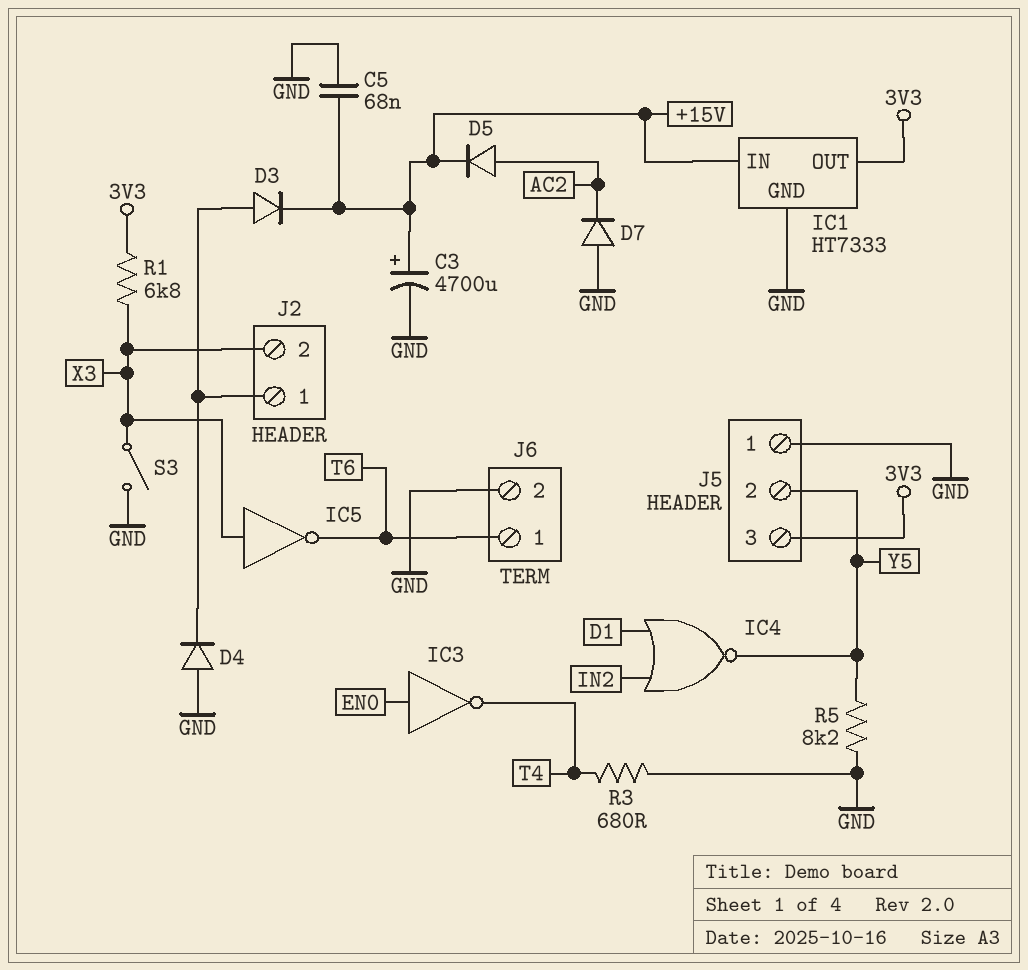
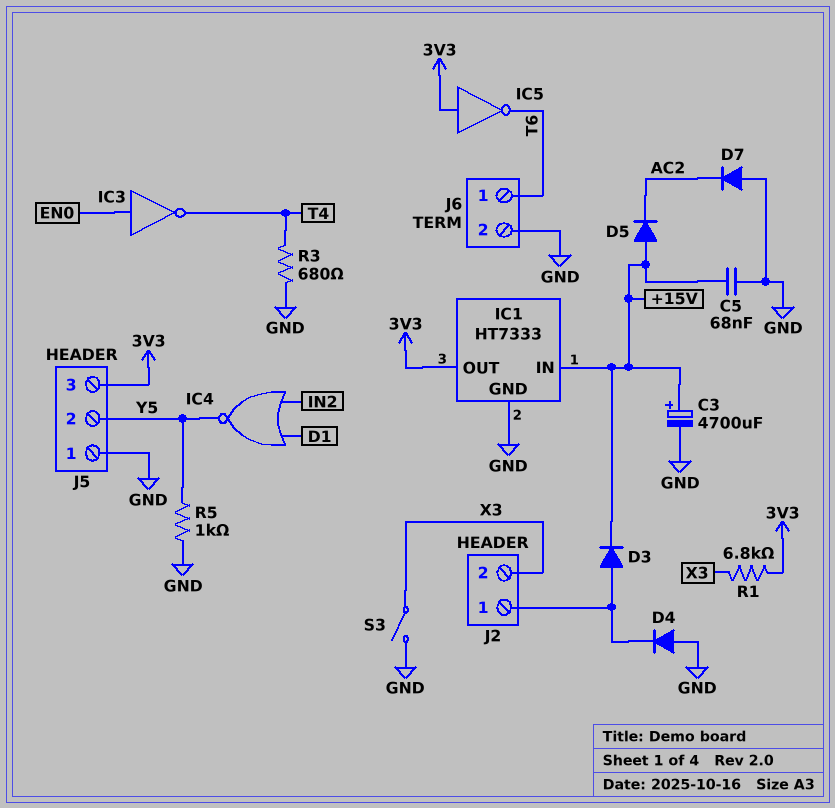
D5: diode (A AC2, K +15V) -> diode (A +15V, K AC2)
IC5: NOT (in X3, out T6) -> NOT (in 3V3, out T6)
R5: 8.2k (GND, Y5) -> 1k (GND, Y5)

